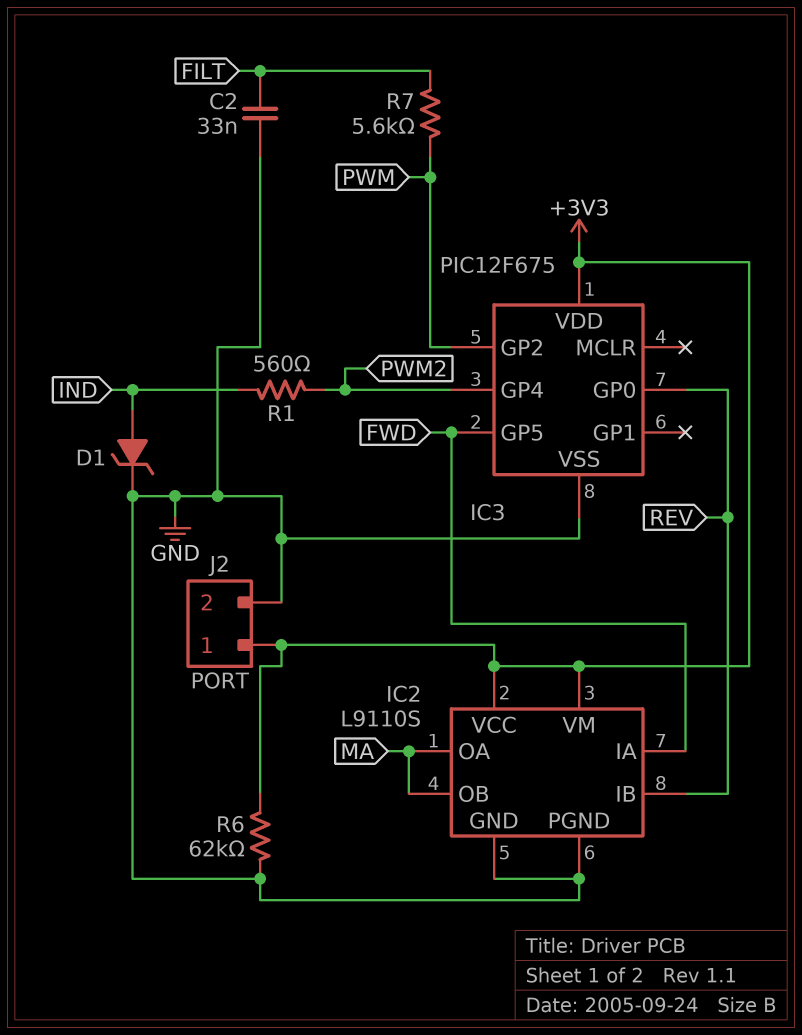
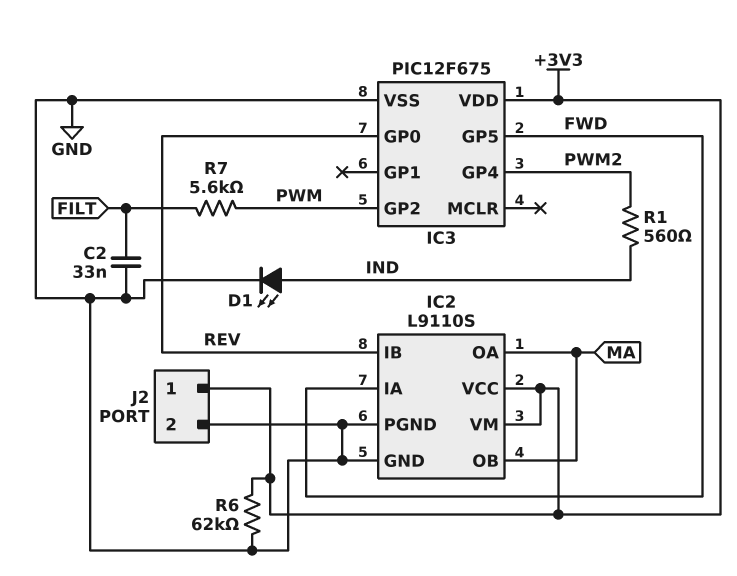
D1: zener (A IND, K GND) -> LED (A IND, K GND)

